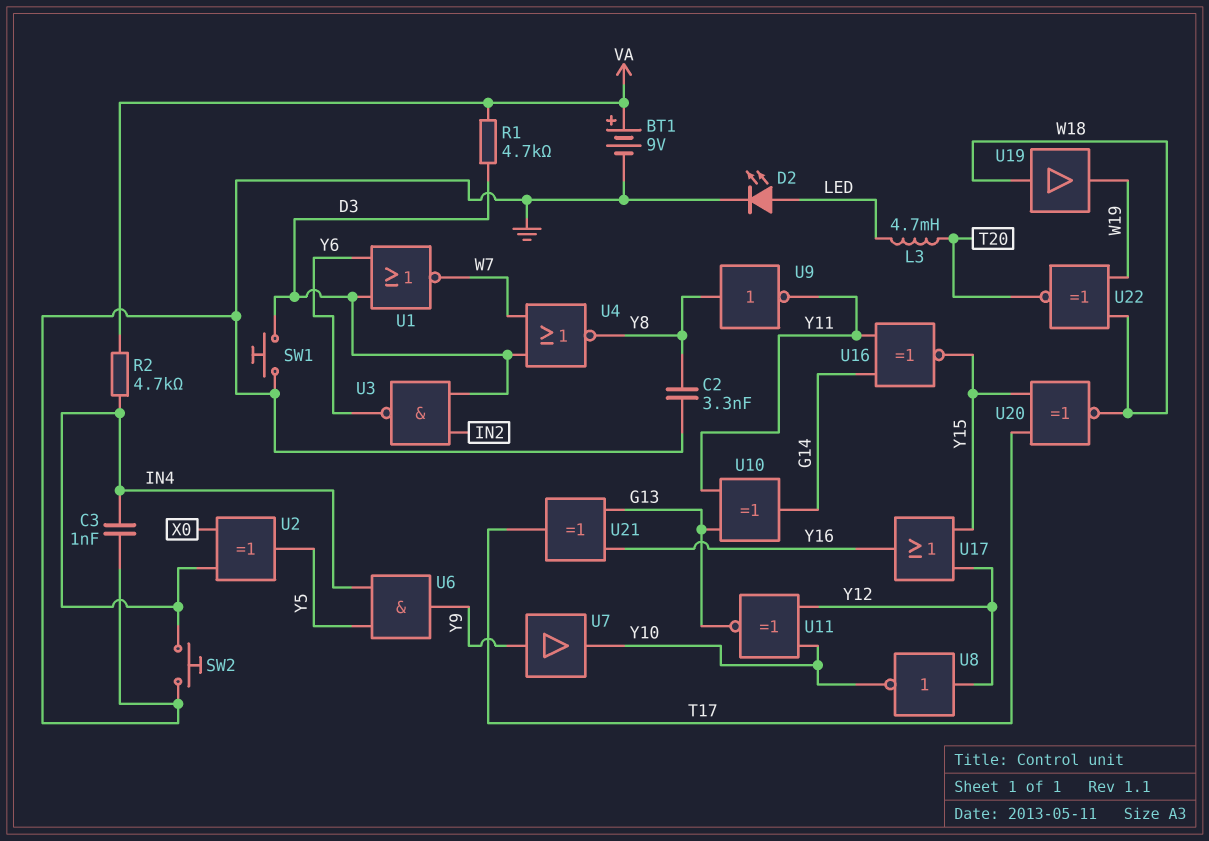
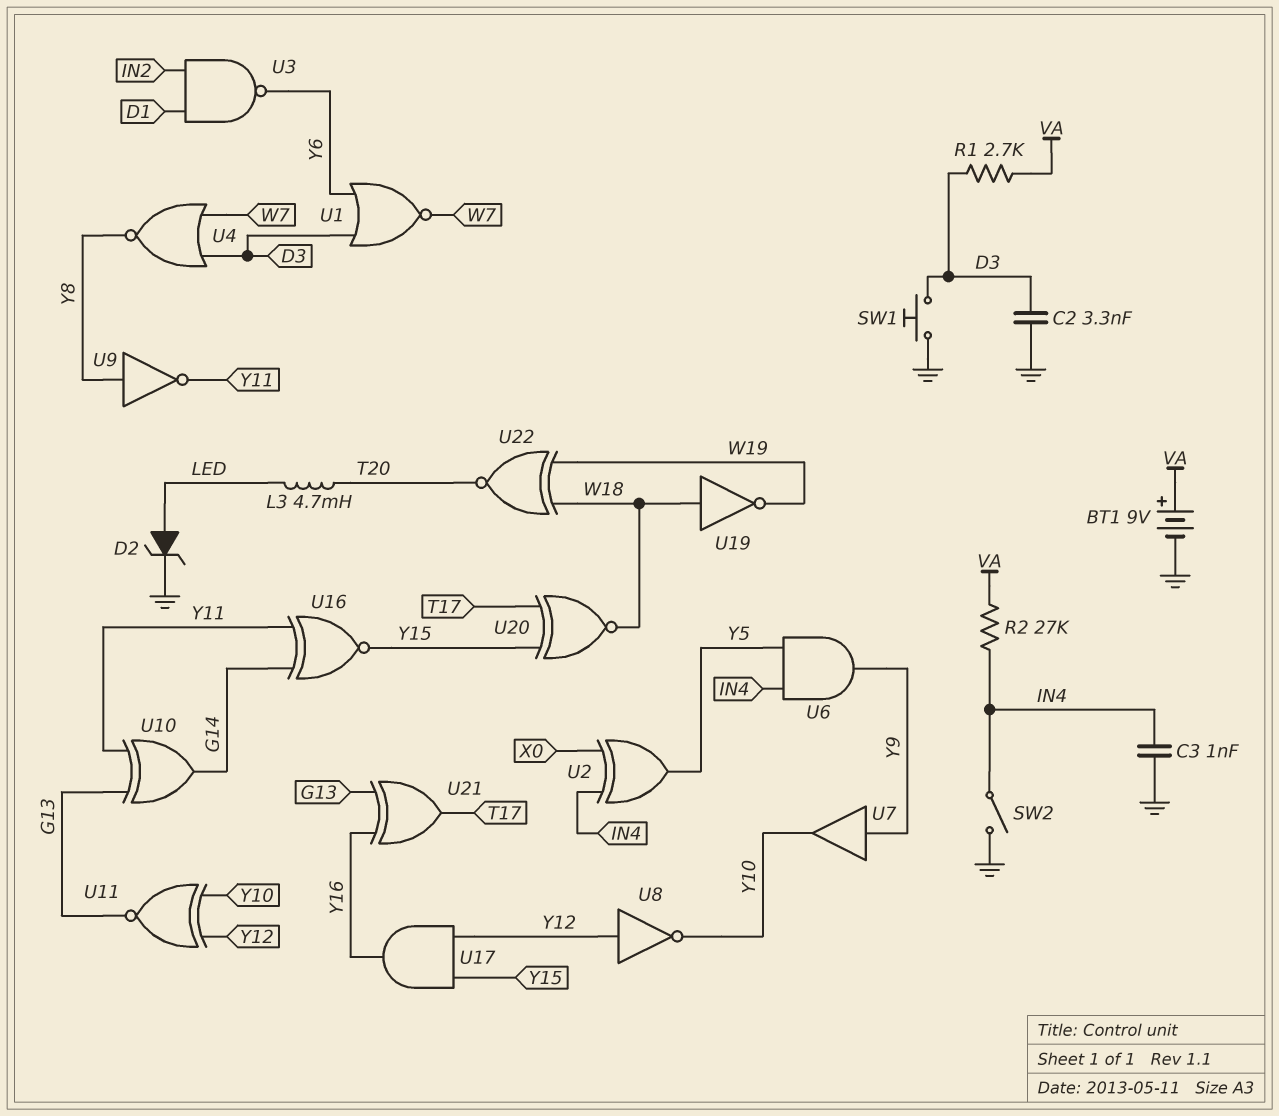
C2: 3.3nF (GND, Y8) -> 3.3nF (D3, GND)
D2: LED (A LED, K GND) -> zener (A LED, K GND)
R1: 4.7k (D3, VA) -> 2.7k (D3, VA)
R2: 4.7k (IN4, VA) -> 27k (IN4, VA)
SW2: button (GND, IN4) -> switch (GND, IN4)
U3: NAND (in D3, in IN2, out Y6) -> NAND (in D1, in IN2, out Y6)
U17: OR (in Y12, in Y15, out Y16) -> AND (in Y12, in Y15, out Y16)
U19: buffer (in W18, out W19) -> NOT (in W18, out W19)

